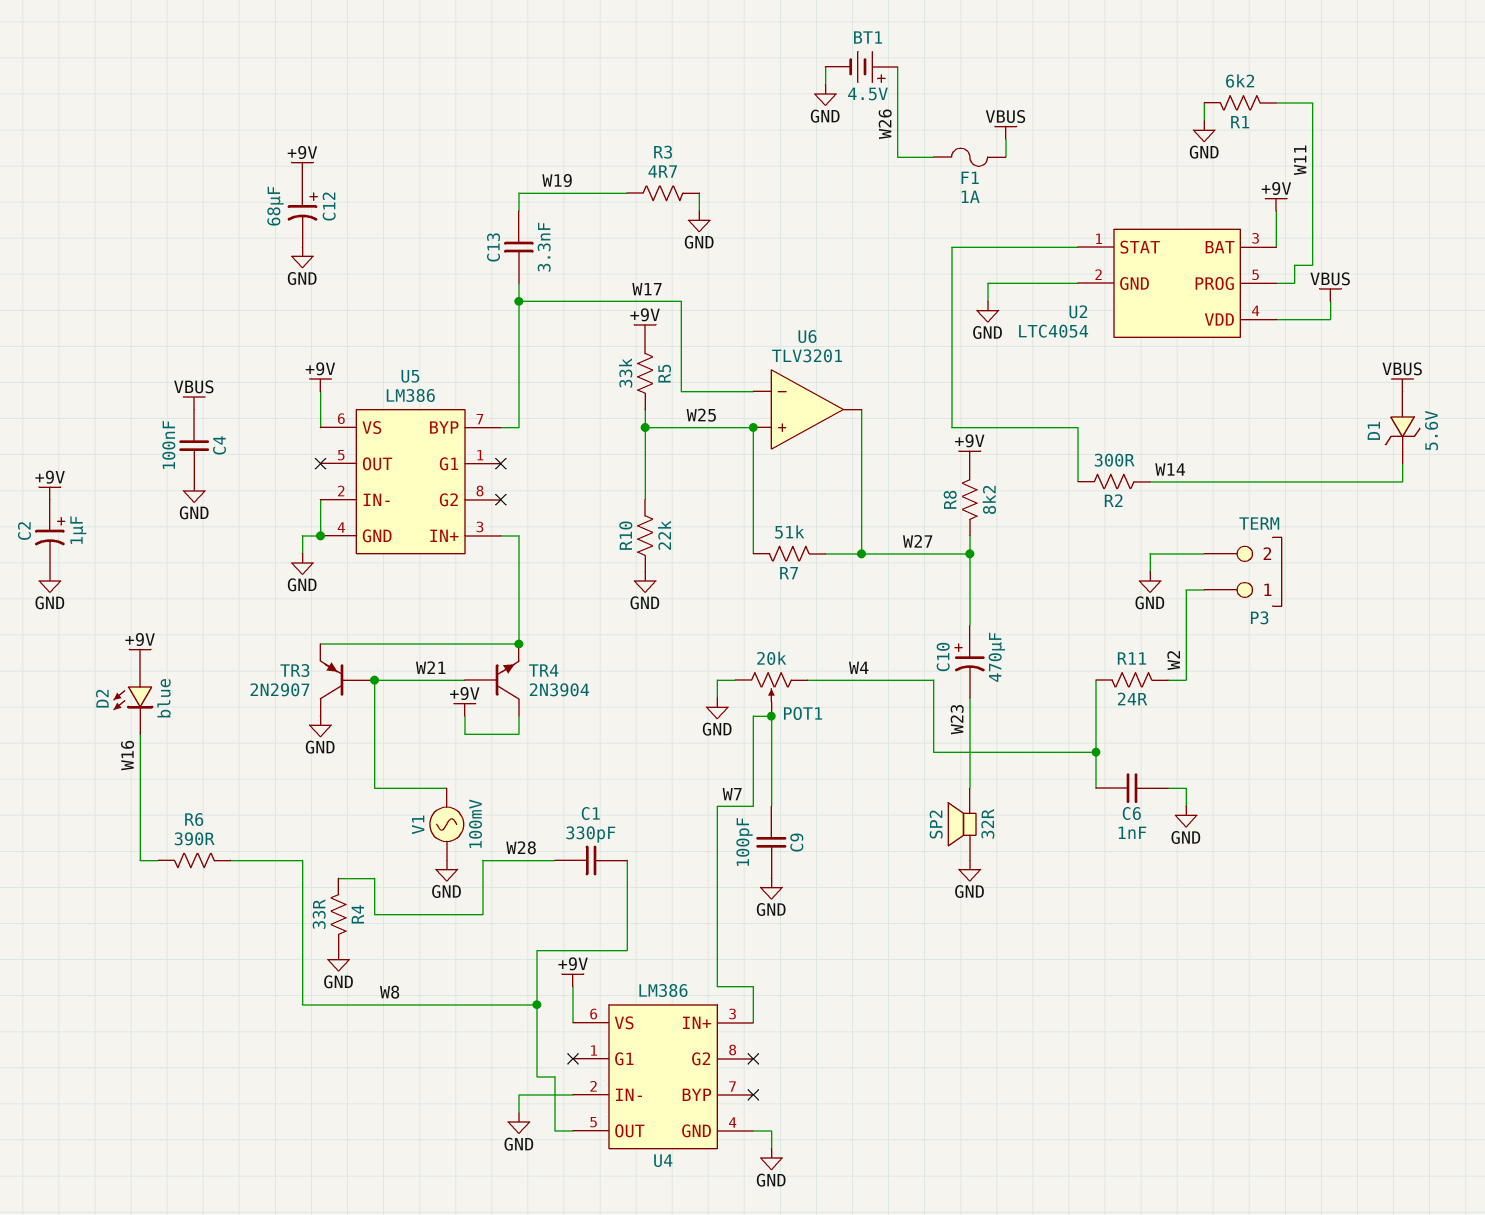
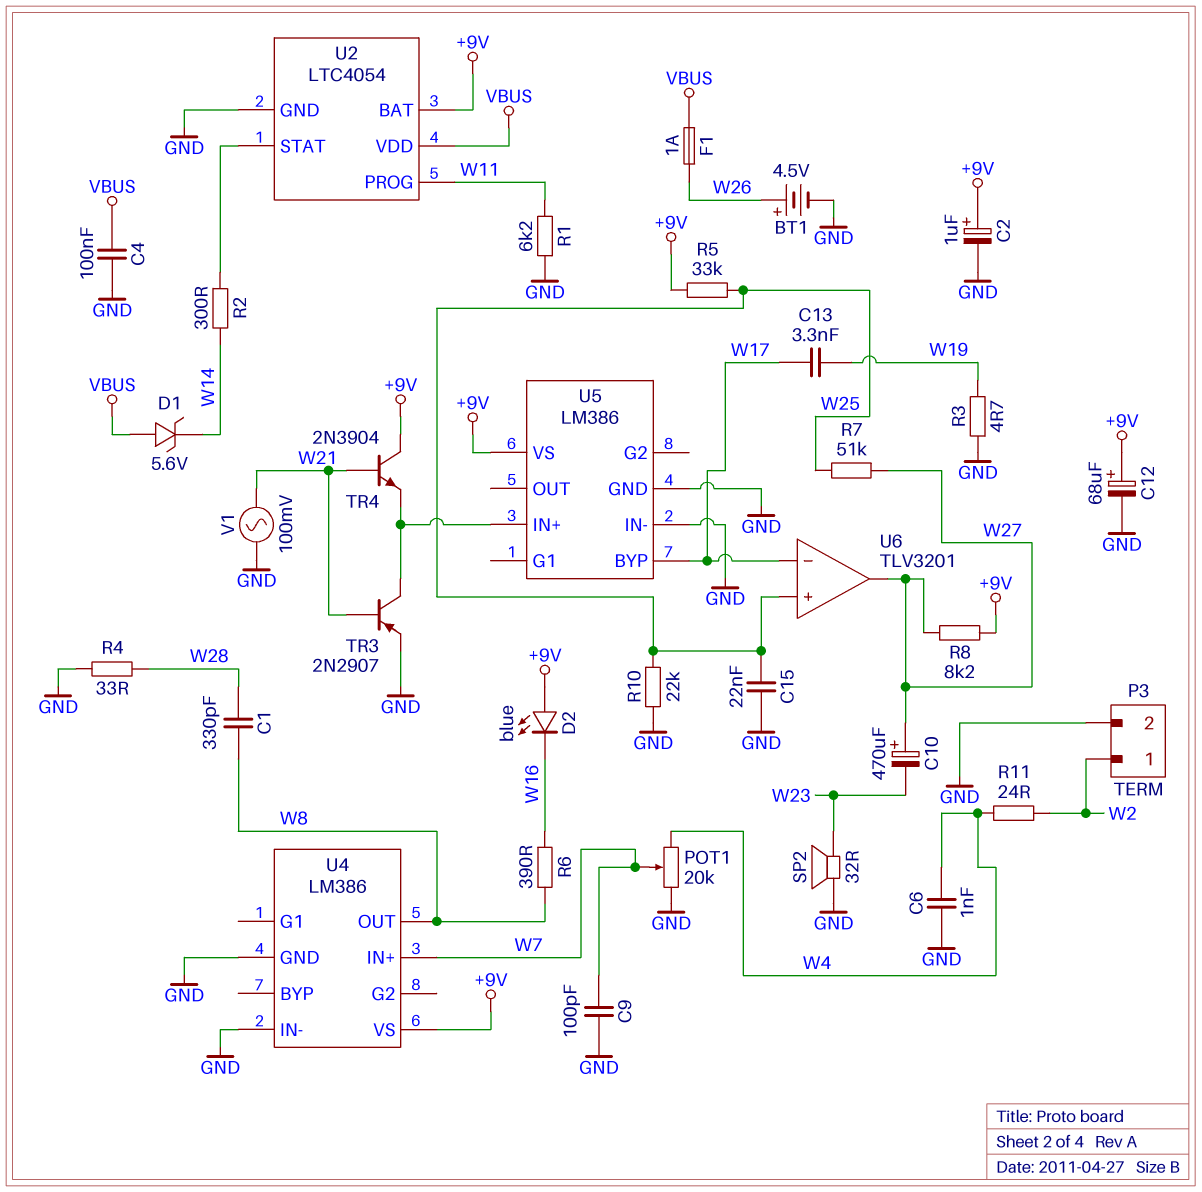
C15: none -> 22nF (GND, W25)
TR3: PNP 2N2907 (B W21, C GND, E U5/IN+) -> PNP 2N2907 (B W21, C U5/IN+, E GND)

